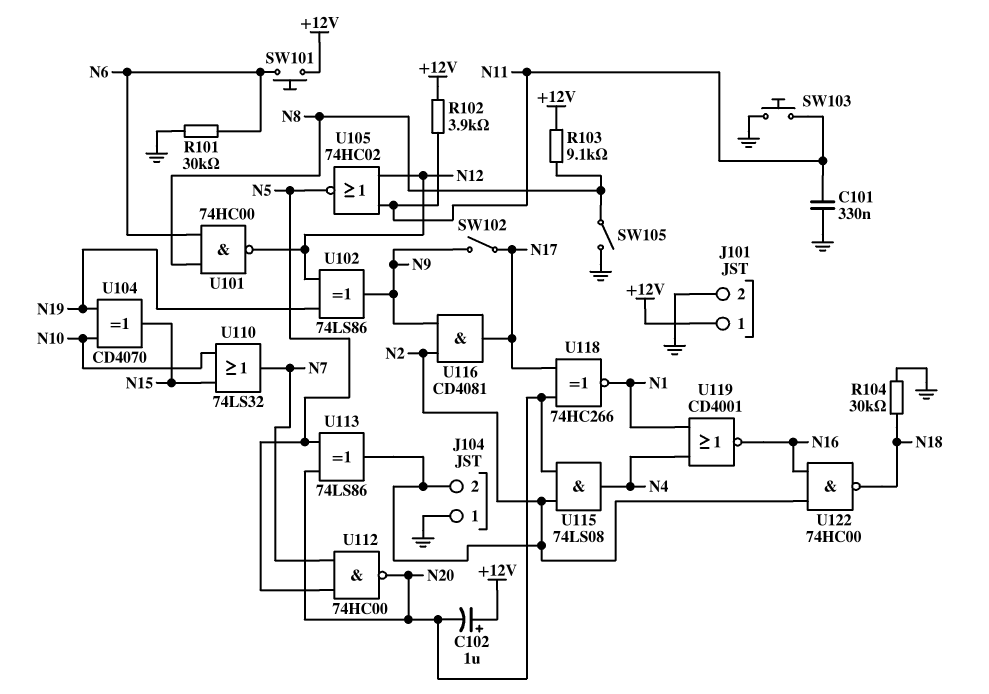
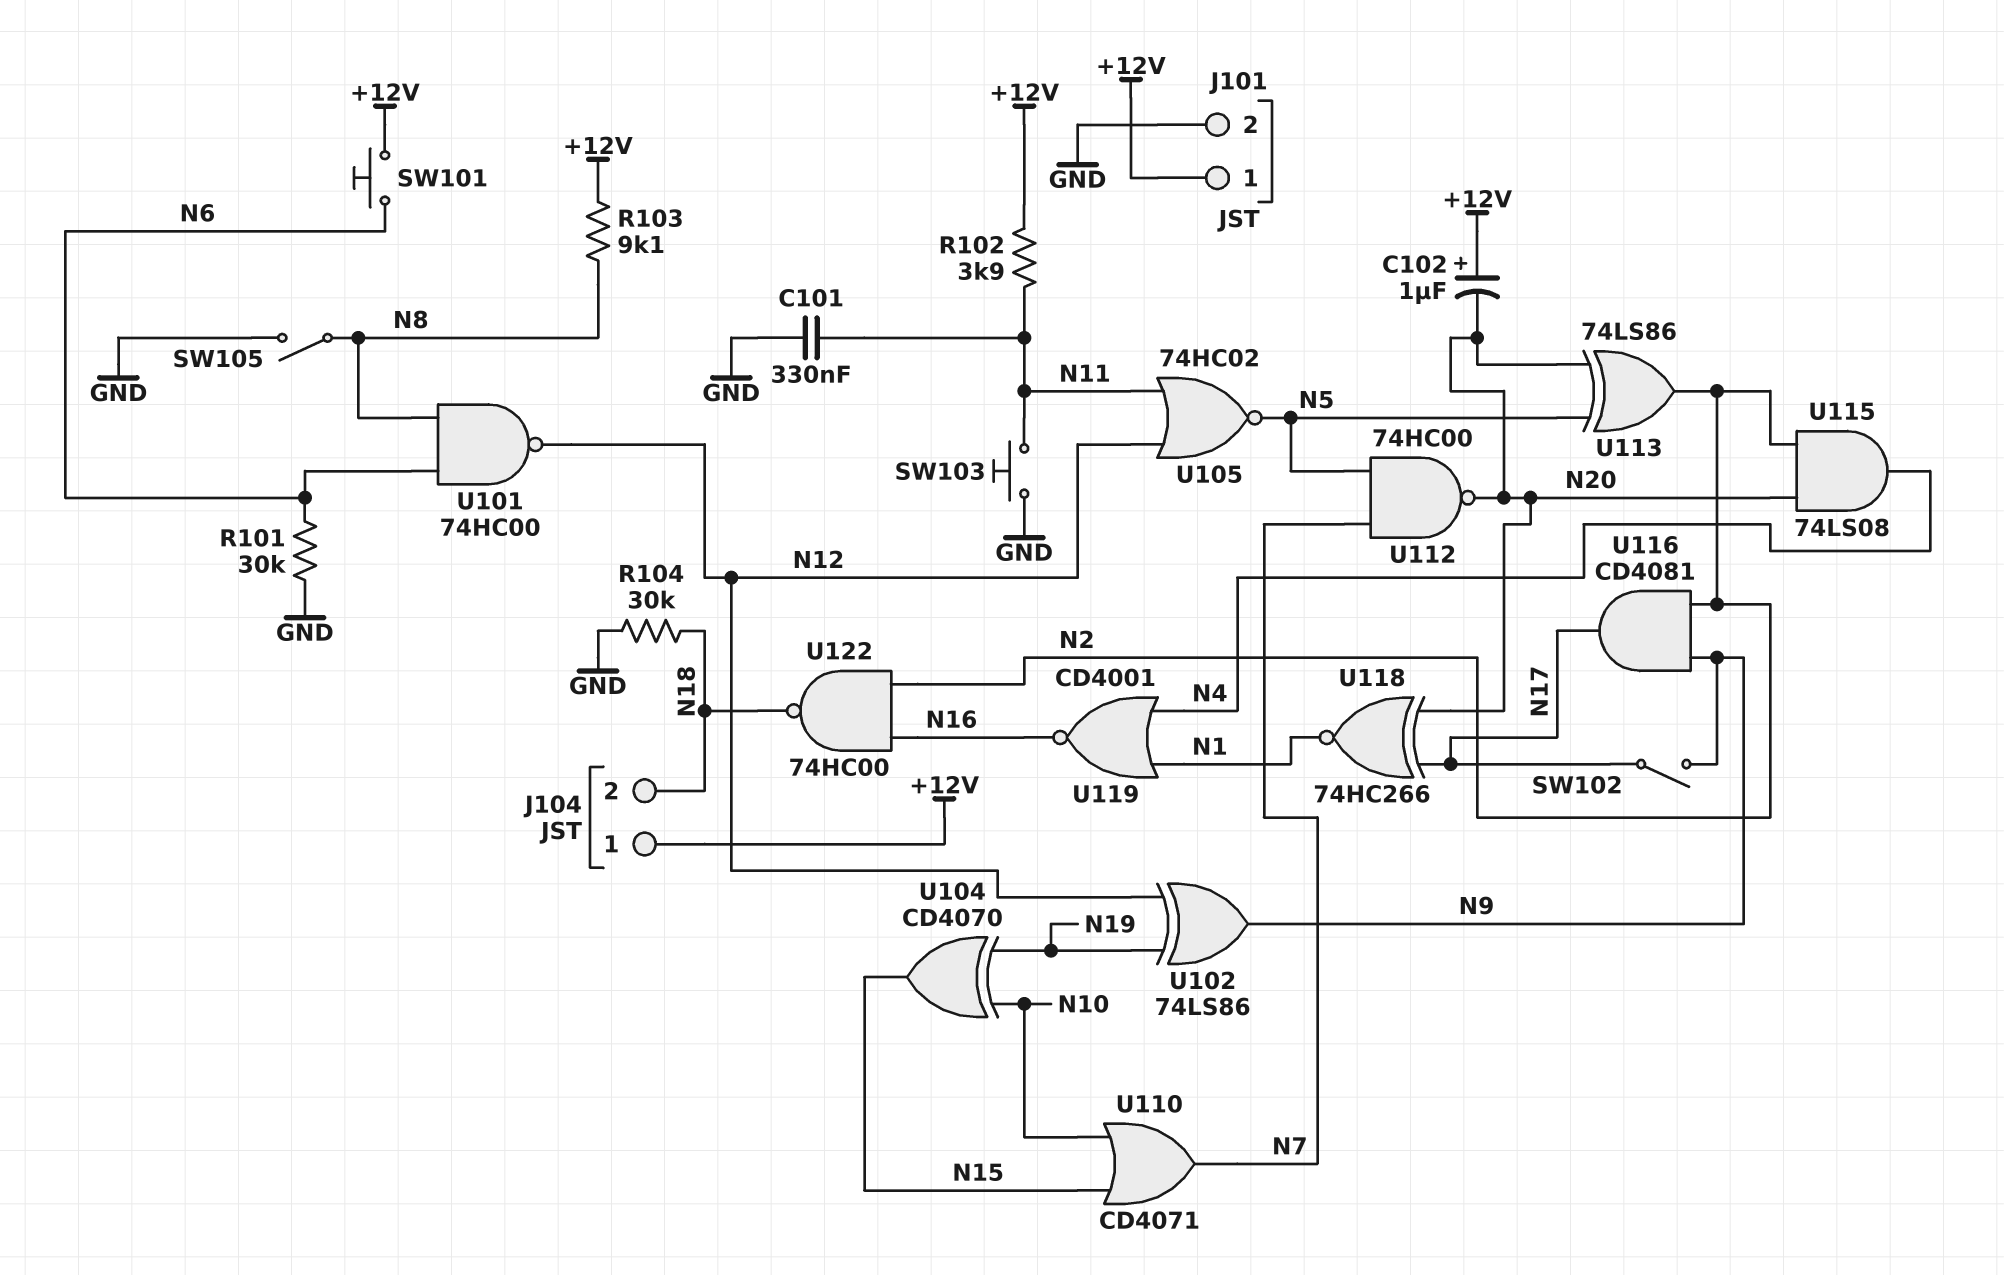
J104 pin 1: GND -> +12V
J104 pin 2: N2 -> N18
U110: OR 74LS32 (in N10, in N15, out N7) -> OR CD4071 (in N10, in N15, out N7)

